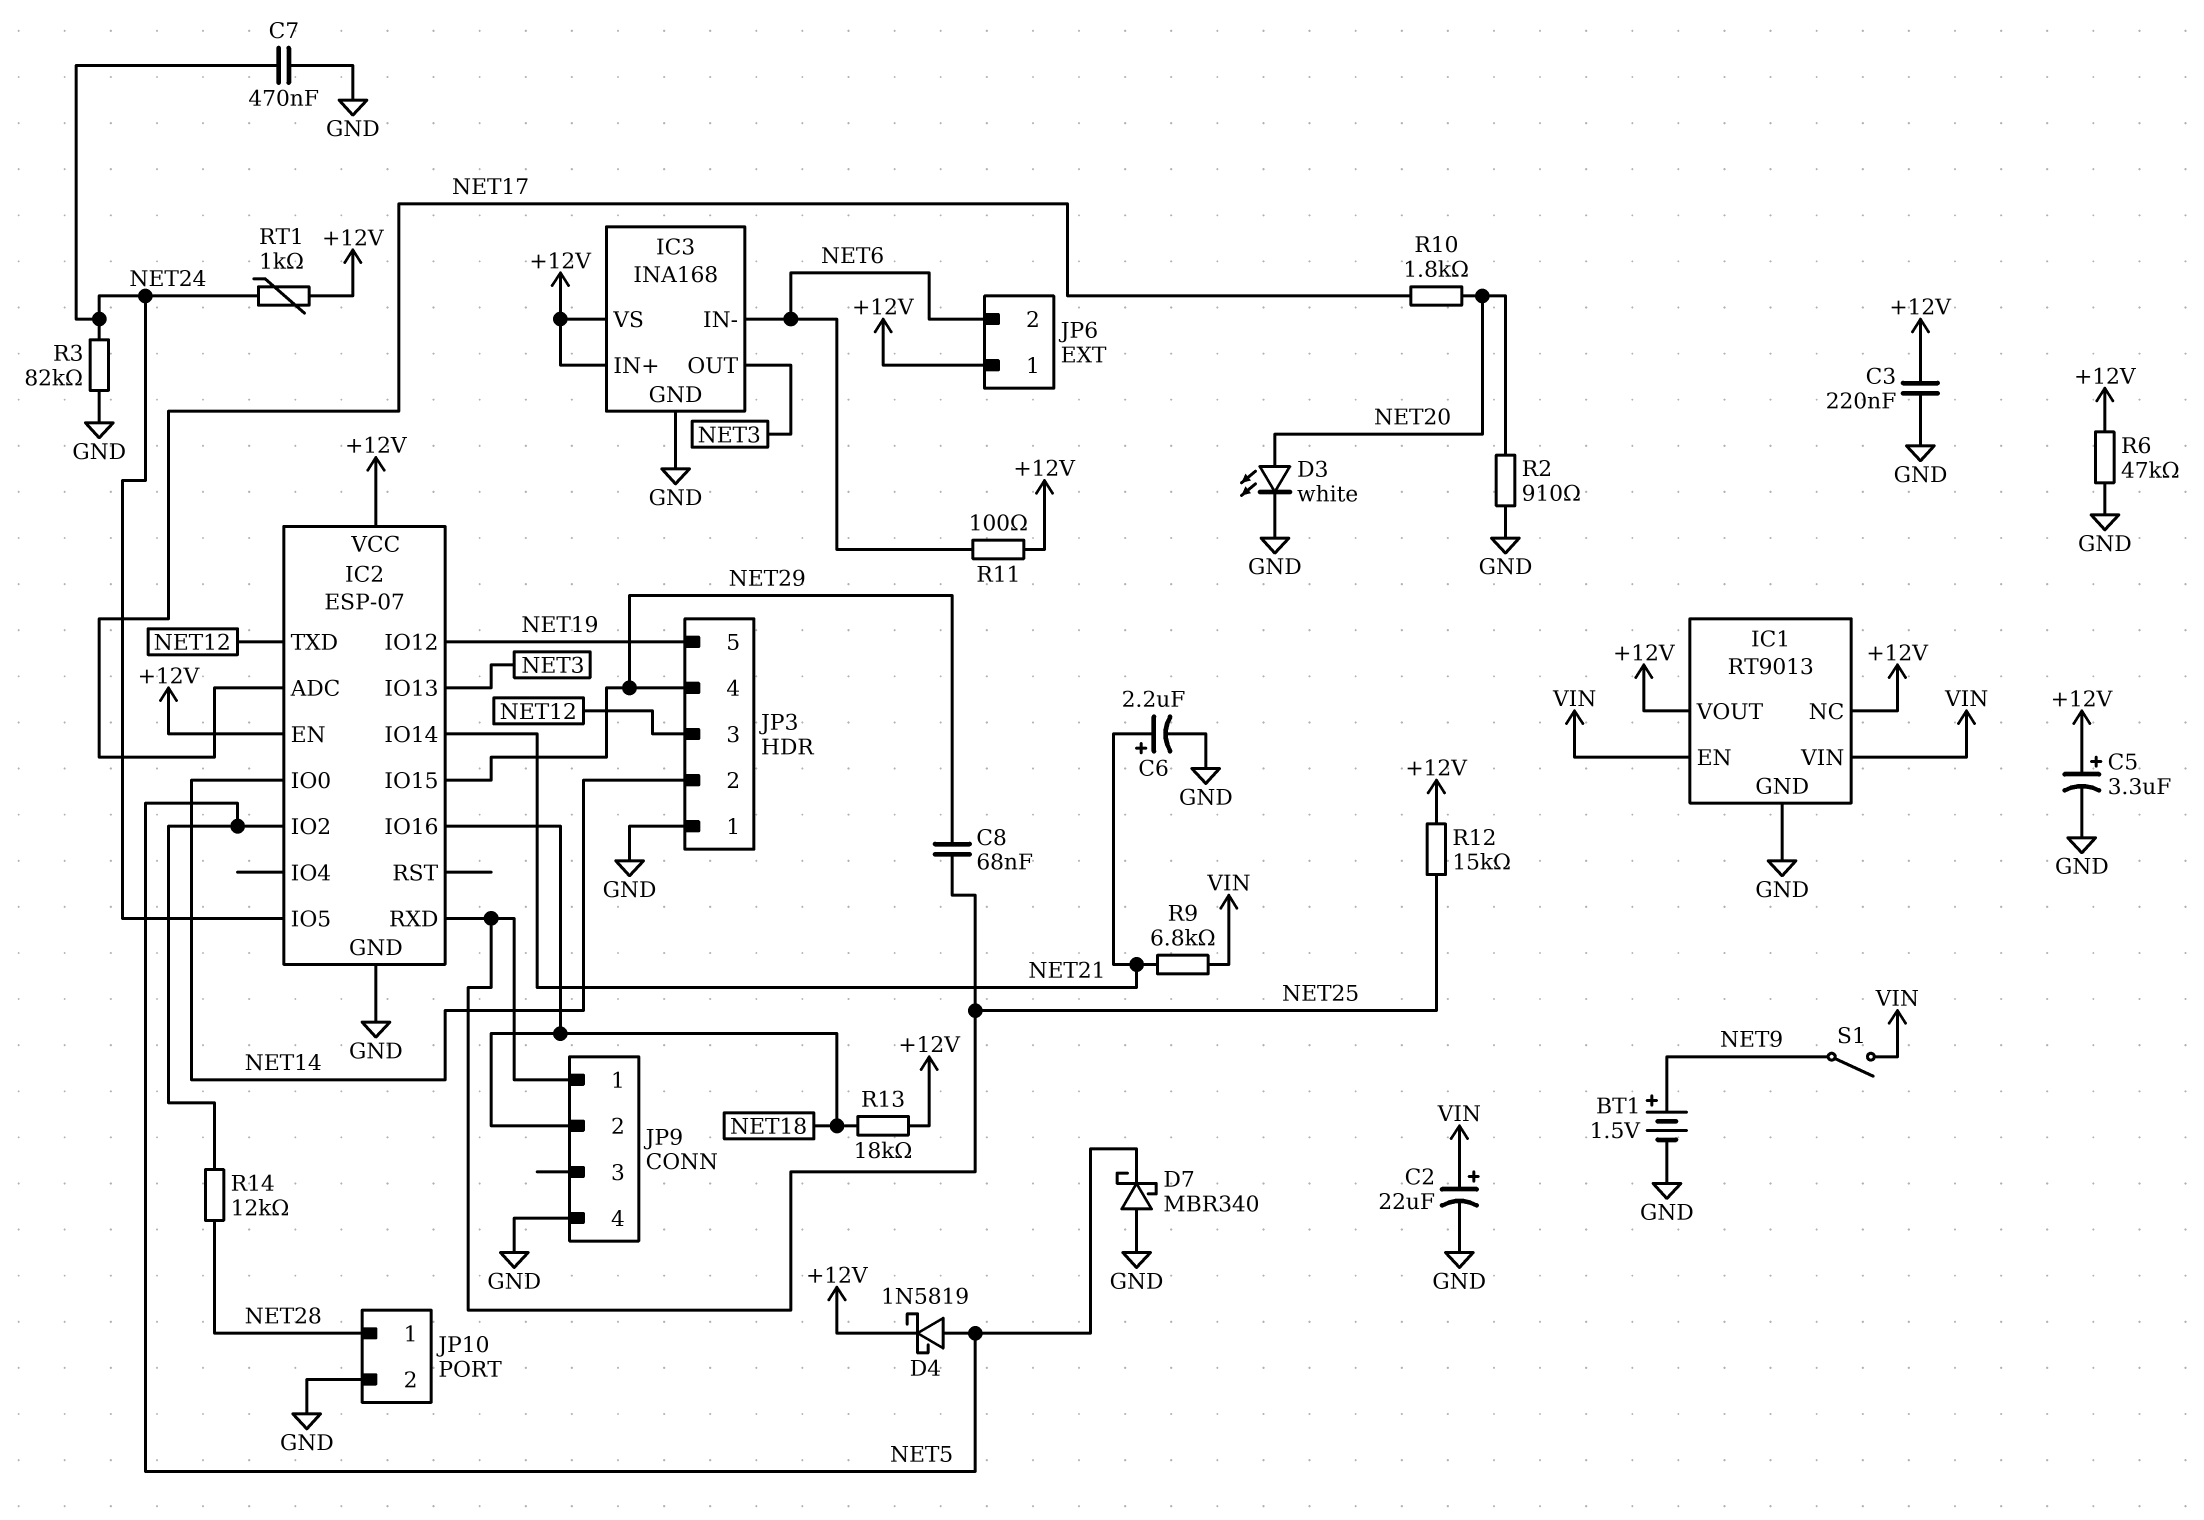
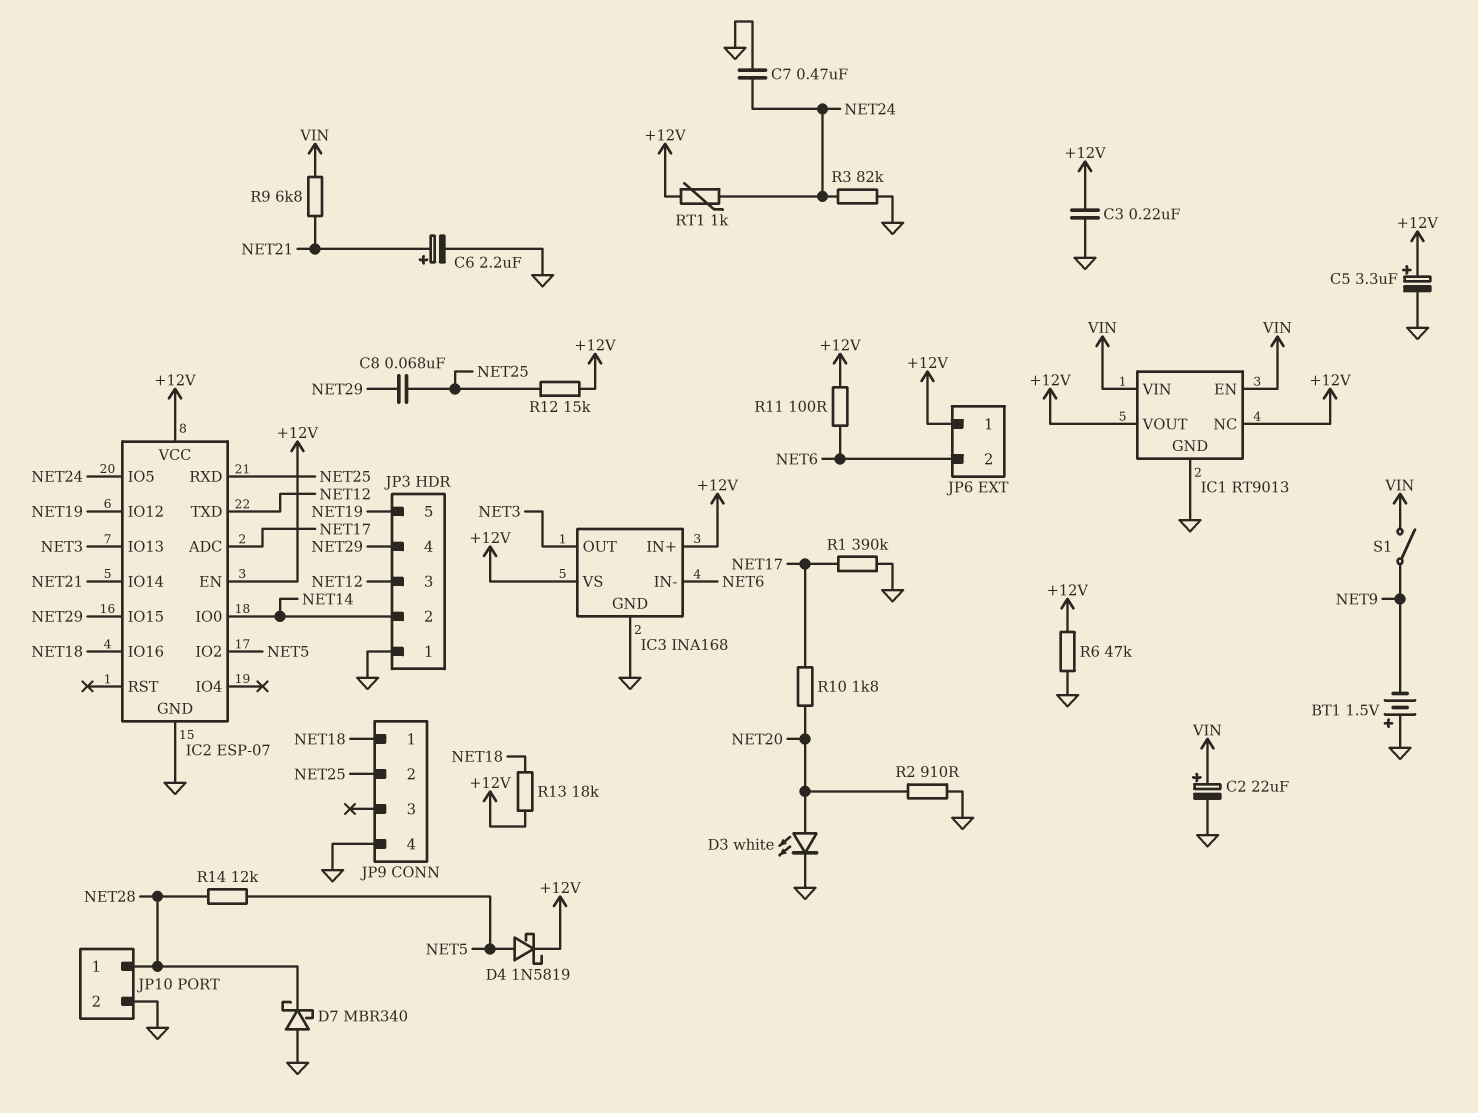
BT1: 1.5V (plus NET9, minus GND) -> 1.5V (plus GND, minus NET9)
D7: schottky MBR340 (A GND, K NET5) -> schottky MBR340 (A GND, K NET28)
JP9 pin 1: NET25 -> NET18
JP9 pin 2: NET18 -> NET25
R1: none -> 390k (GND, NET17)

